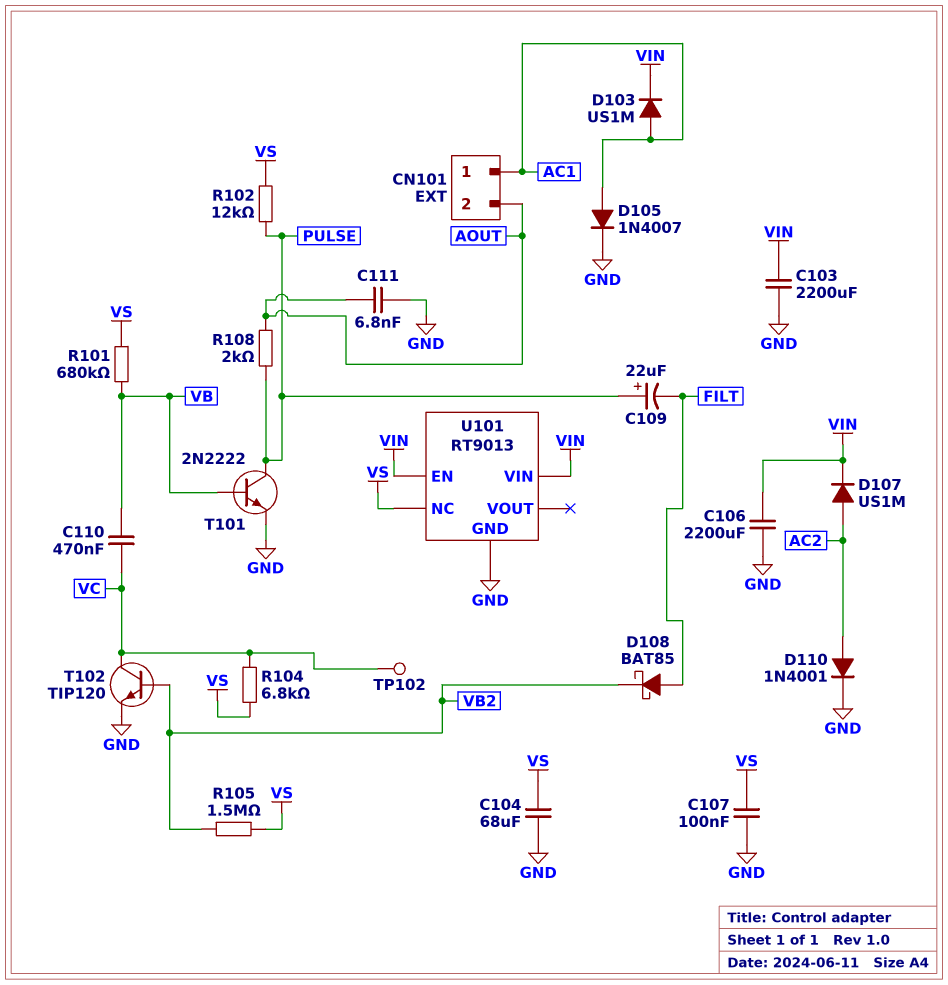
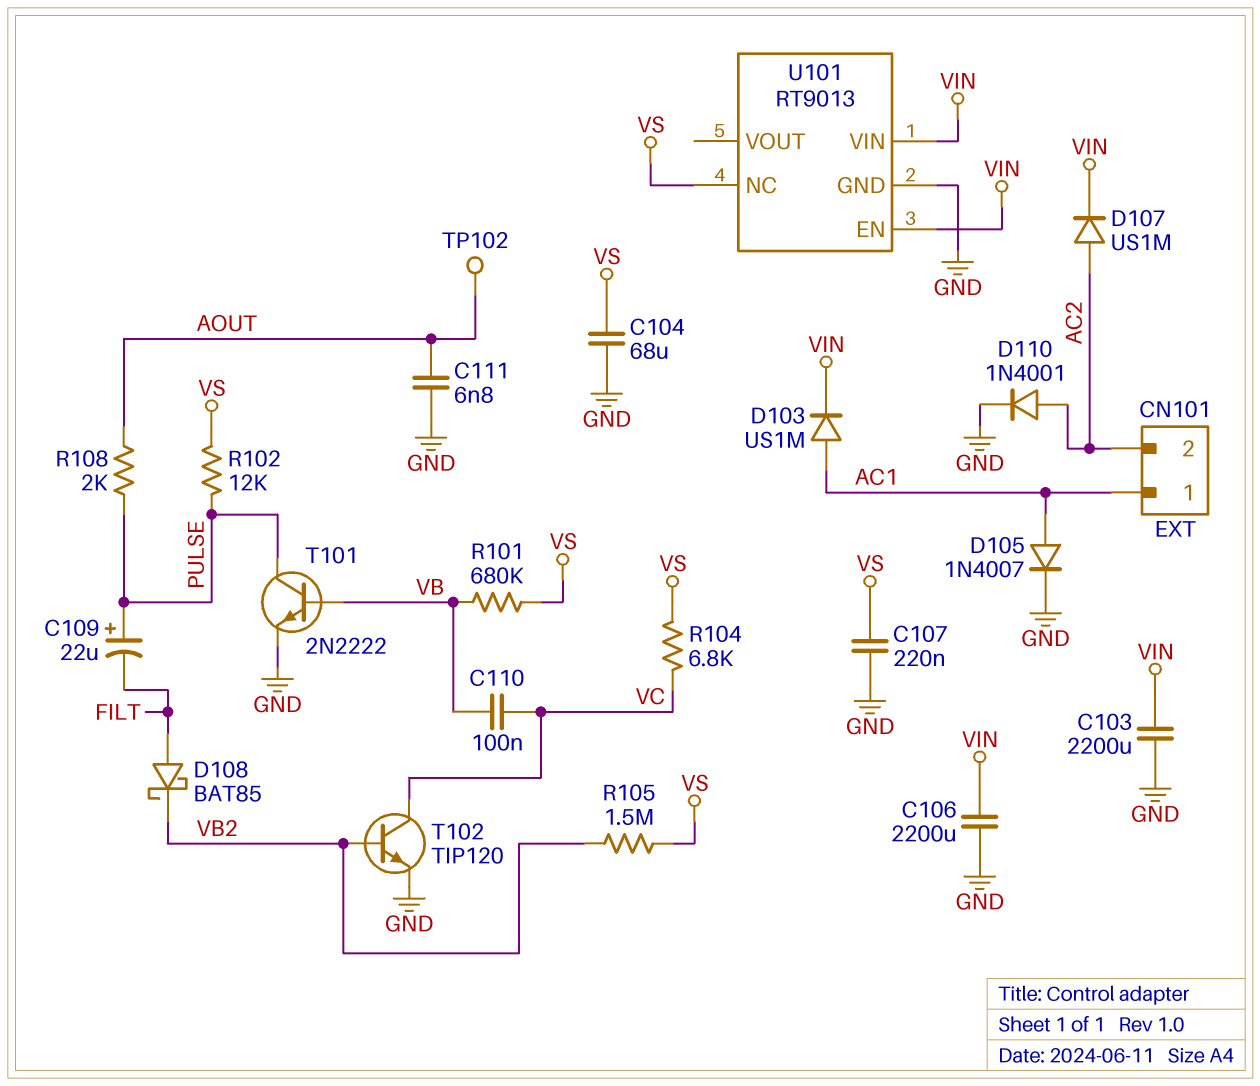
C107: 100nF (GND, VS) -> 220nF (GND, VS)
C110: 470nF (VB, VC) -> 100nF (VB, VC)
CN101 pin 2: AOUT -> AC2
TP102: test point (VC) -> test point (AOUT)

